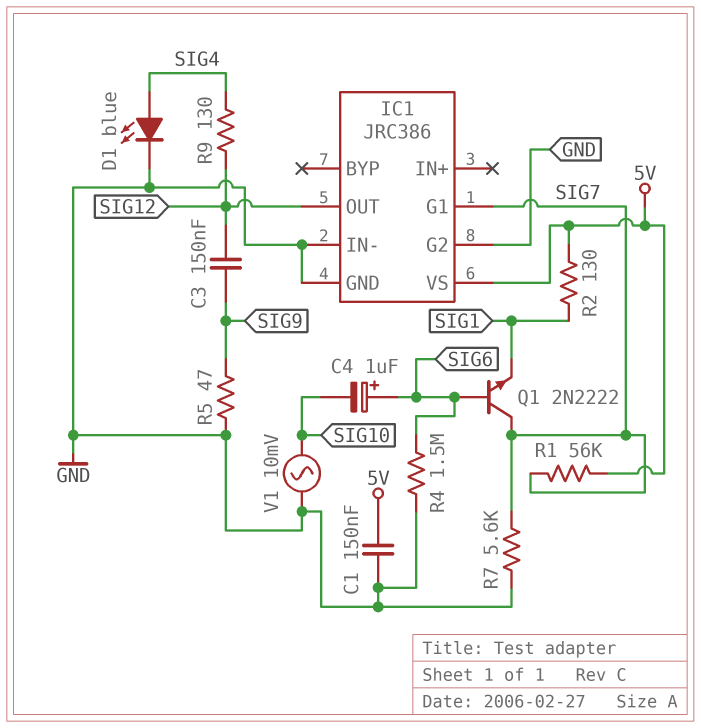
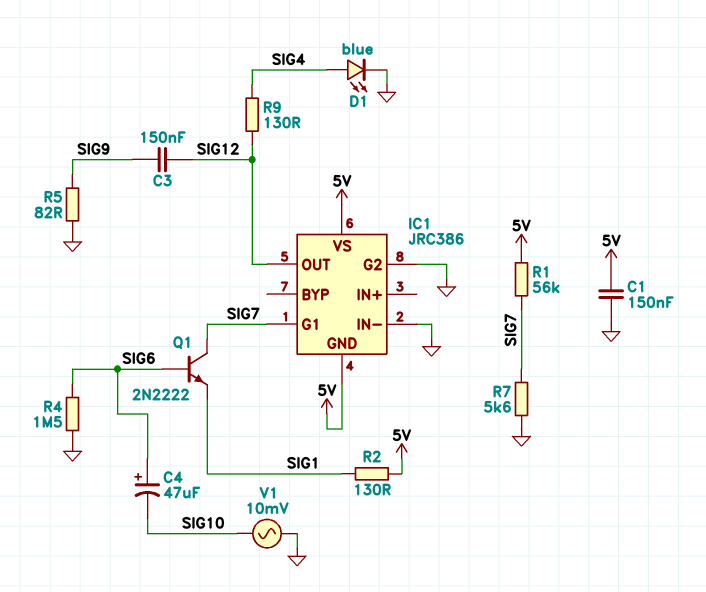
C4: 1uF (plus SIG6, minus SIG10) -> 47uF (plus SIG6, minus SIG10)
IC1 pin GND: GND -> 5V
R5: 47 (GND, SIG9) -> 82 (GND, SIG9)

